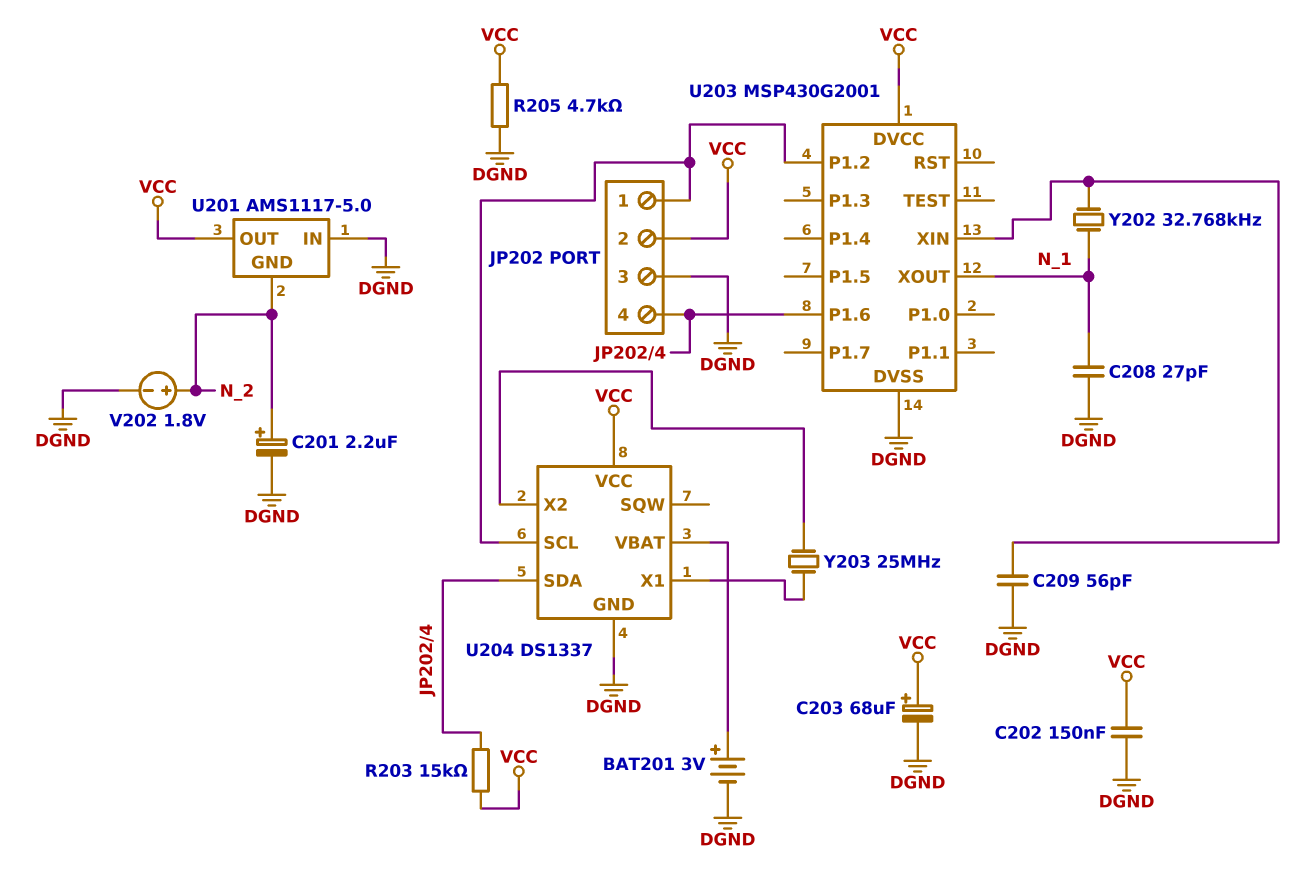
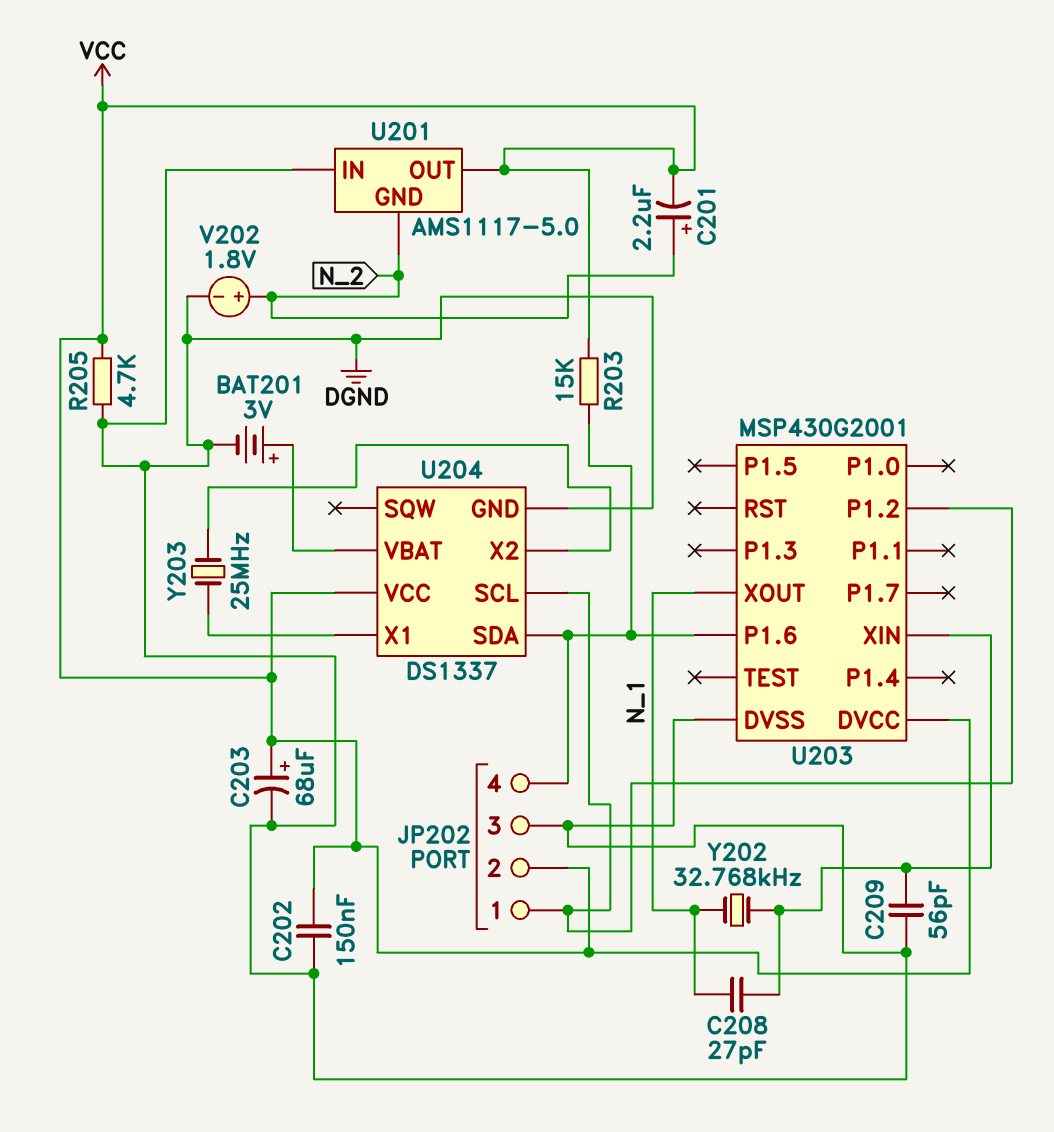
C201: 2.2uF (plus N_2, minus DGND) -> 2.2uF (plus N_2, minus VCC)
C208: 27pF (DGND, N_1) -> 27pF (N_1, U203/XIN)

